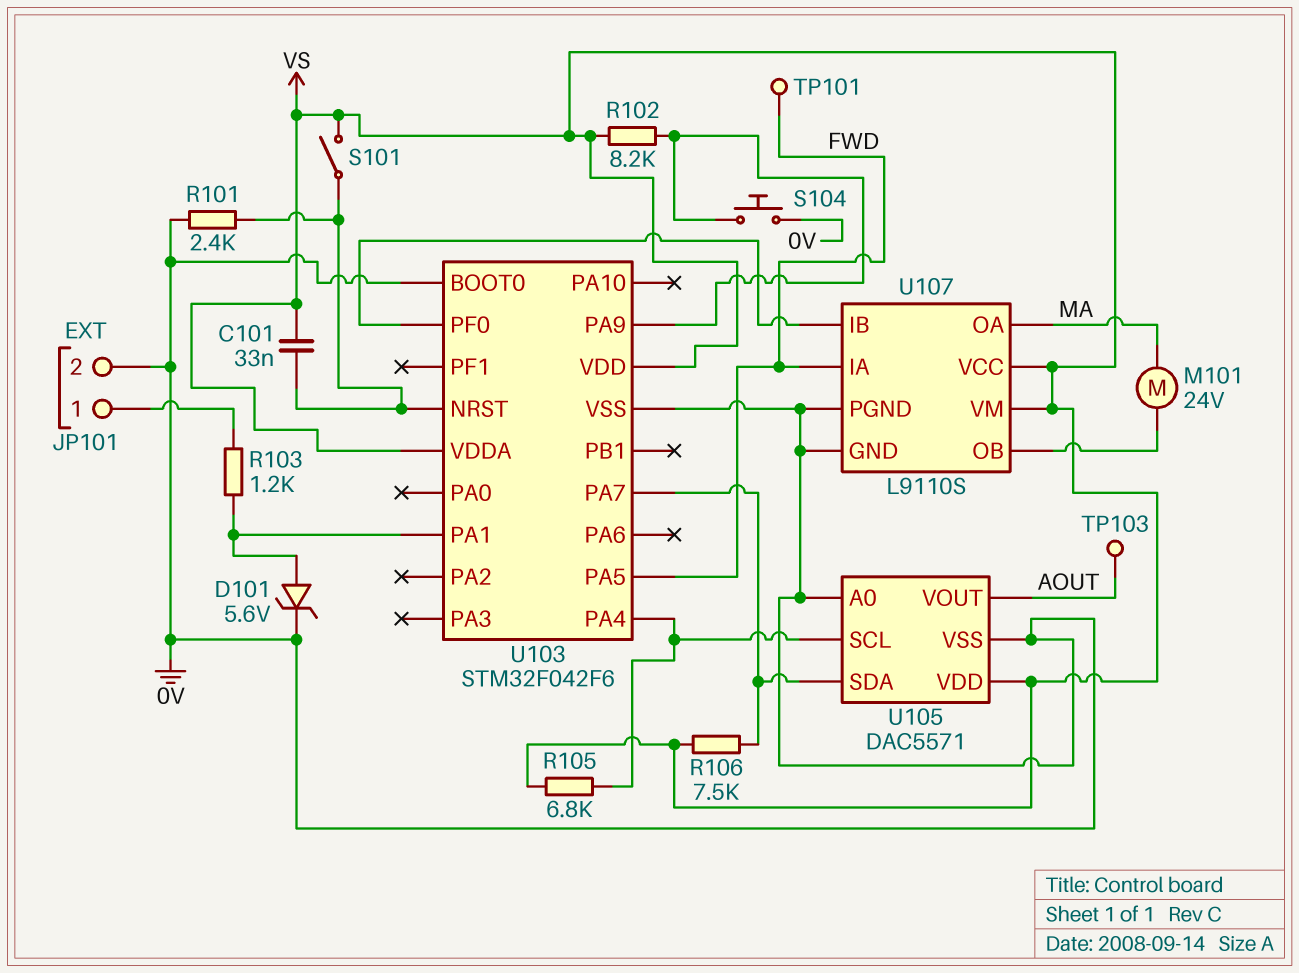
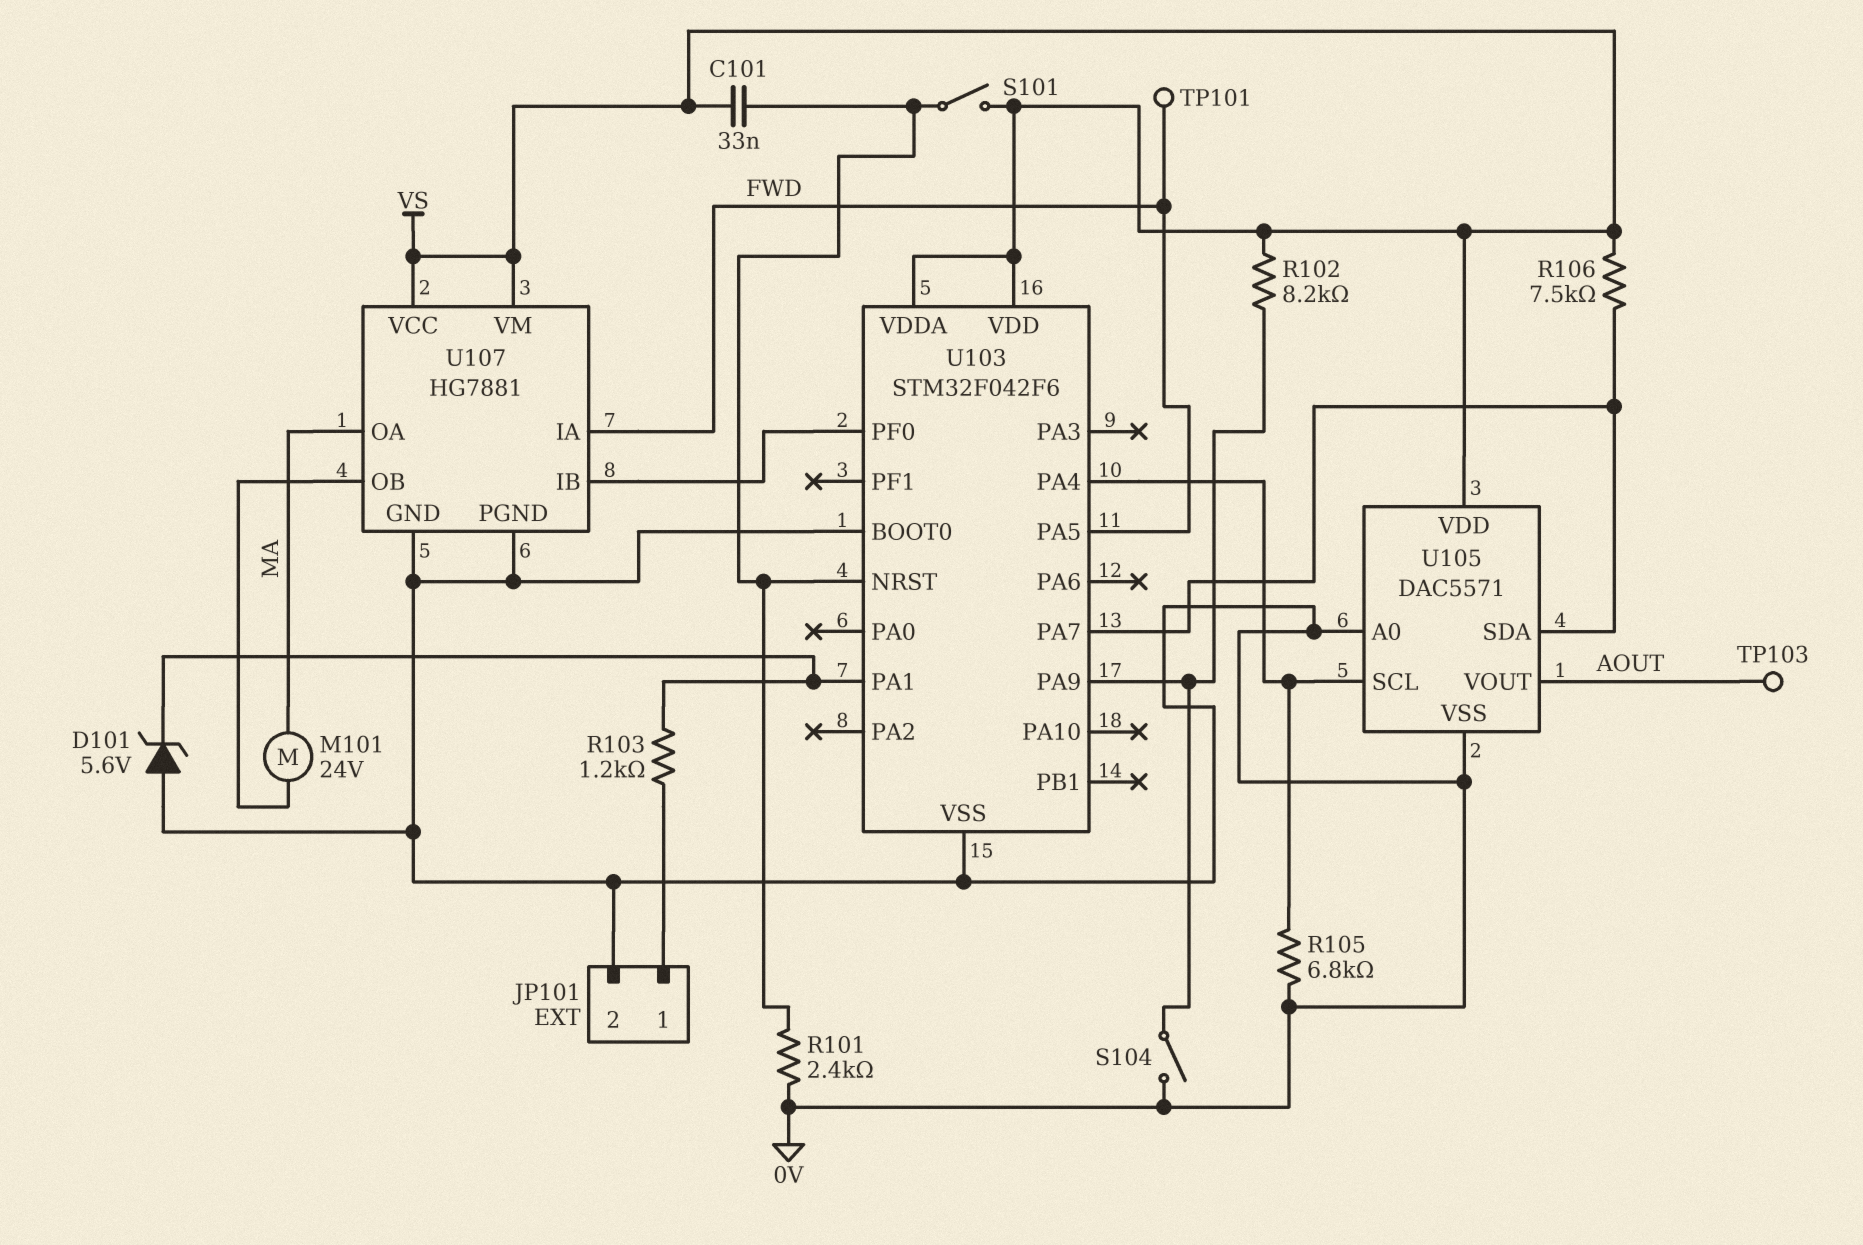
D101: zener 5.6V (A U103/PA1, K 0V) -> zener 5.6V (A 0V, K U103/PA1)
R105: 6.8k (U103/PA4, VS) -> 6.8k (0V, U103/PA4)
S104: button (0V, U103/PA9) -> switch (0V, U103/PA9)
U107: L9110S -> HG7881

